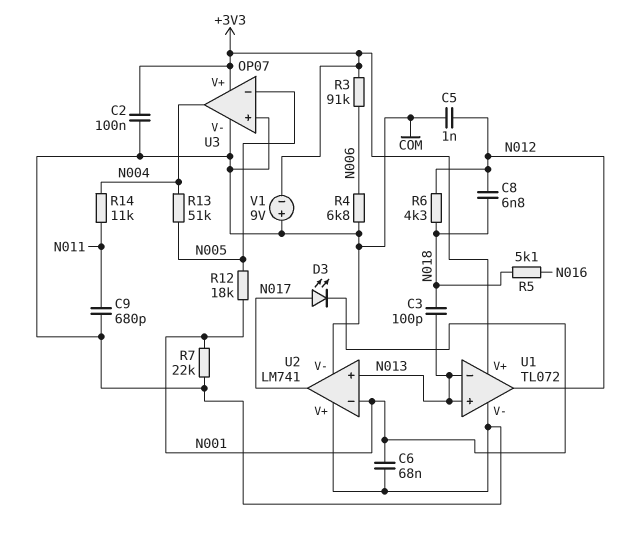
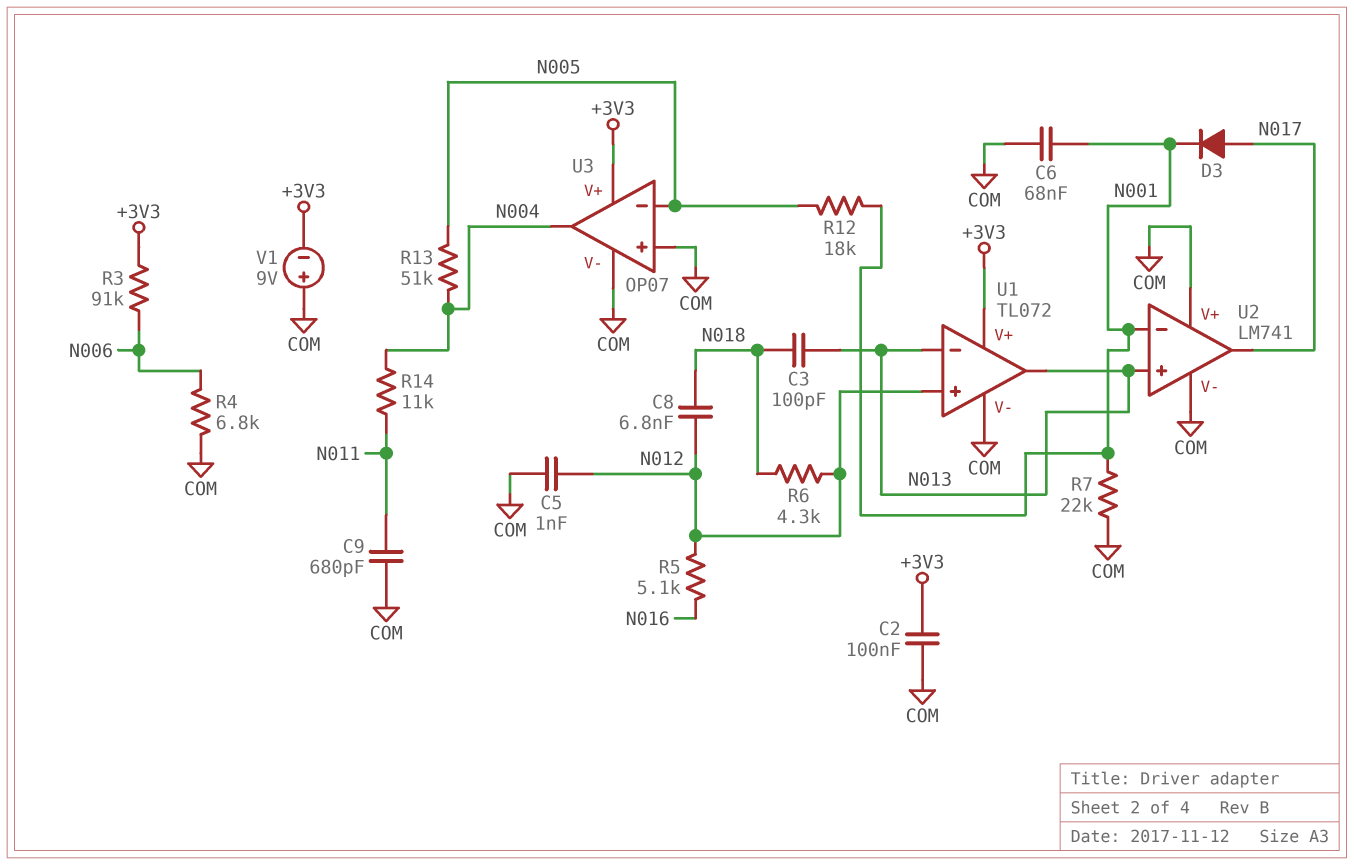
D3: LED (A N017, K N001) -> diode (A N017, K N001)
R5: 5.1k (N016, N018) -> 5.1k (N012, N016)
U1 pin in+: N013 -> N012
U1 pin out: N012 -> N013

